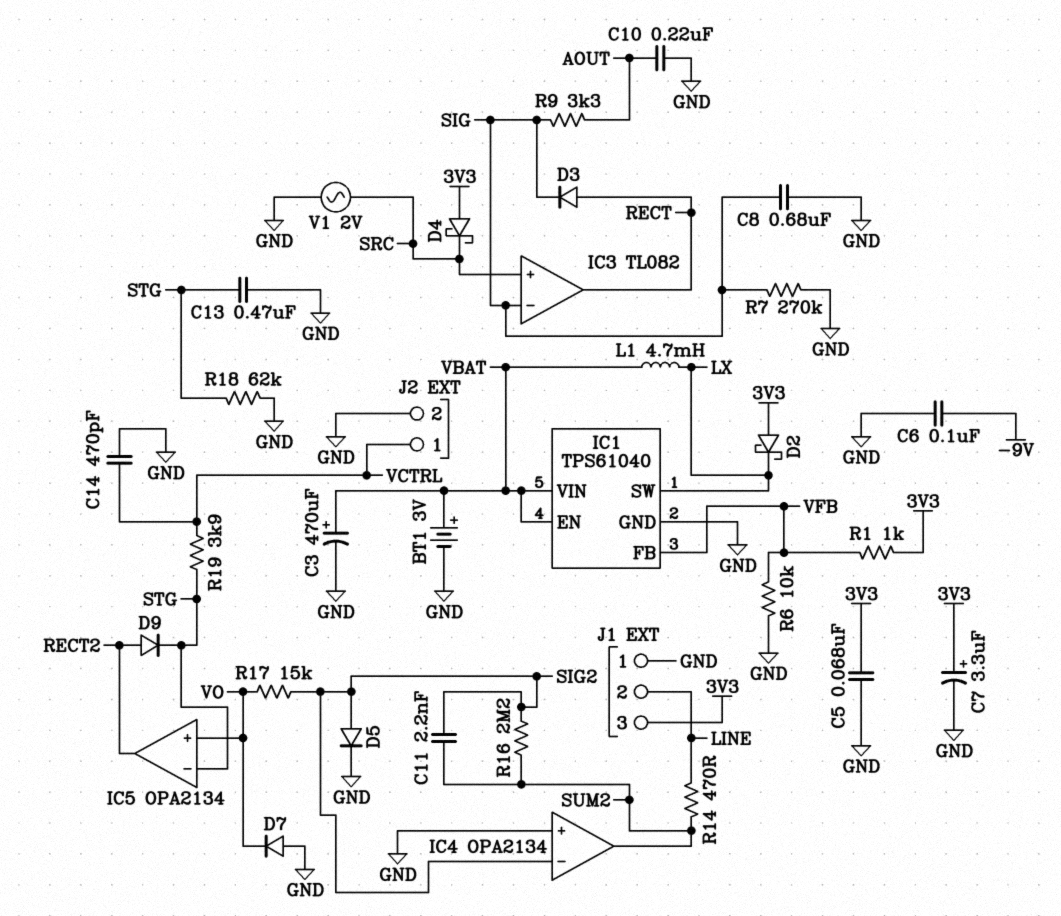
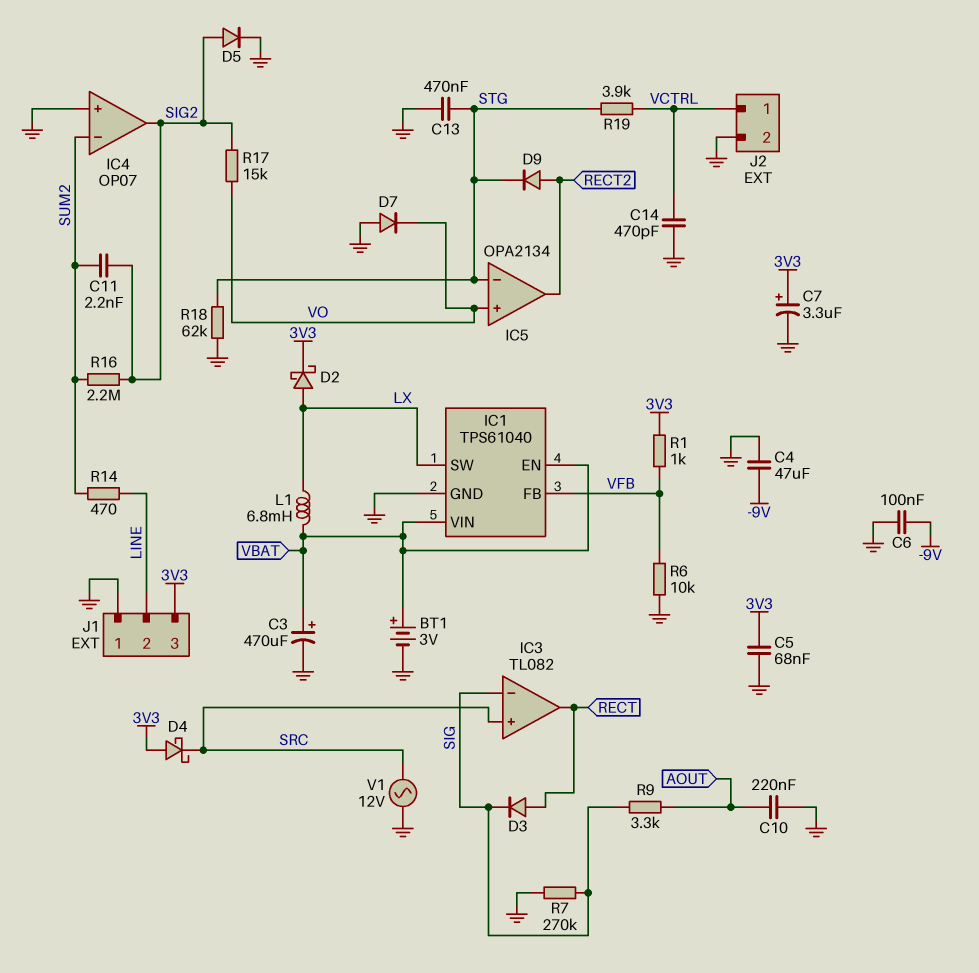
C4: none -> 47uF (-9V, GND)
C8: 680nF (GND, SIG) -> none
D2: schottky (A 3V3, K LX) -> schottky (A LX, K 3V3)
IC4: OPA2134 -> OP07
IC4 pin in-: SIG2 -> SUM2
IC4 pin out: SUM2 -> SIG2
L1: 4.7mH (LX, VBAT) -> 6.8mH (LX, VBAT)
V1: AC 2V (GND, SRC) -> AC 12V (GND, SRC)

